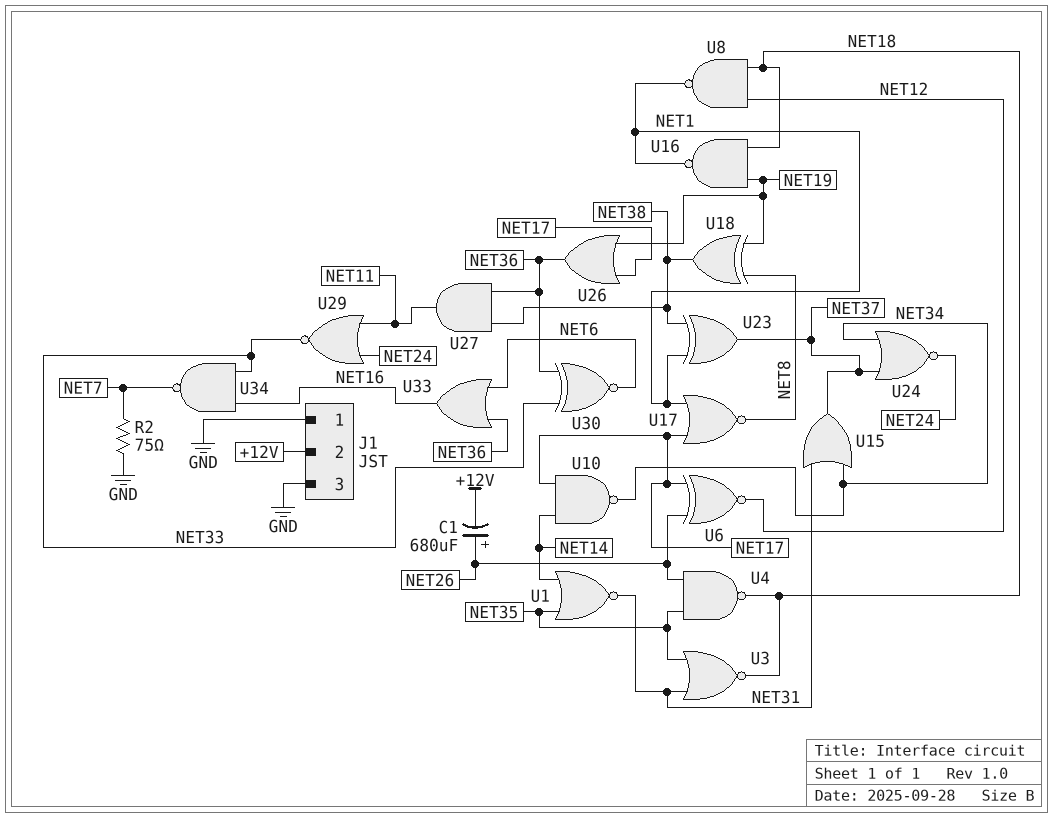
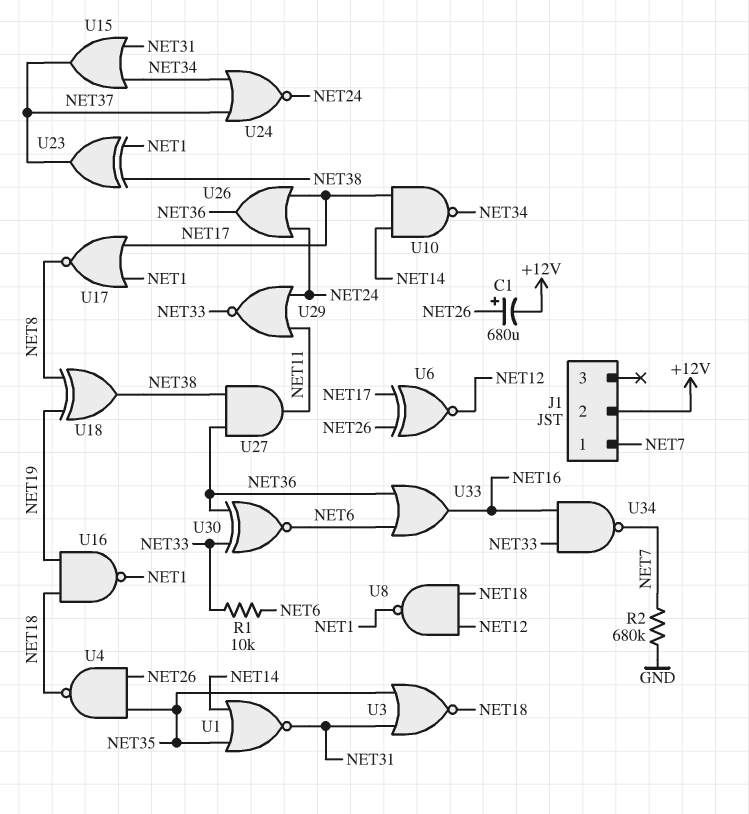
J1 pin 1: GND -> NET7
J1 pin 3: GND -> none
R1: none -> 10k (NET6, NET33)
R2: 75 (GND, NET7) -> 680k (GND, NET7)
U26: OR (in NET17, in NET19, out NET36) -> OR (in NET17, in NET24, out NET36)

